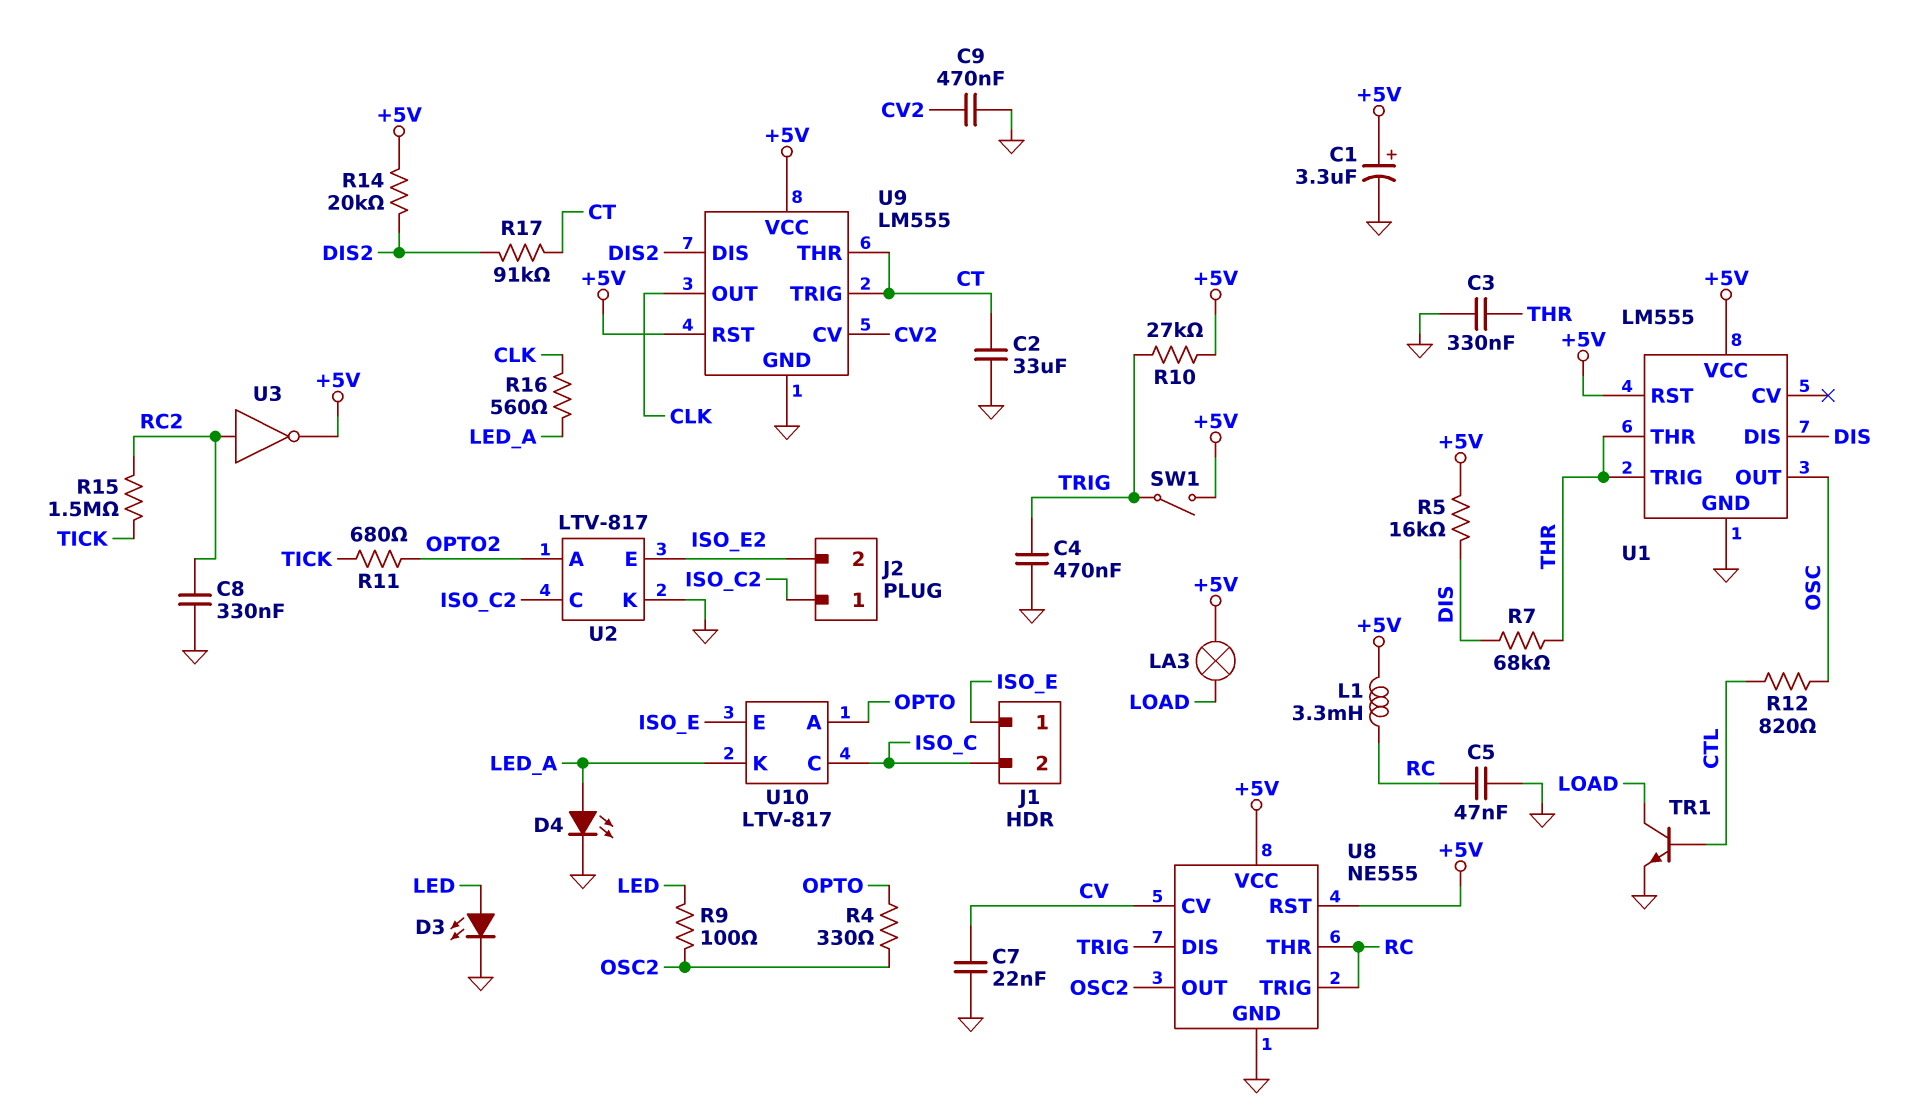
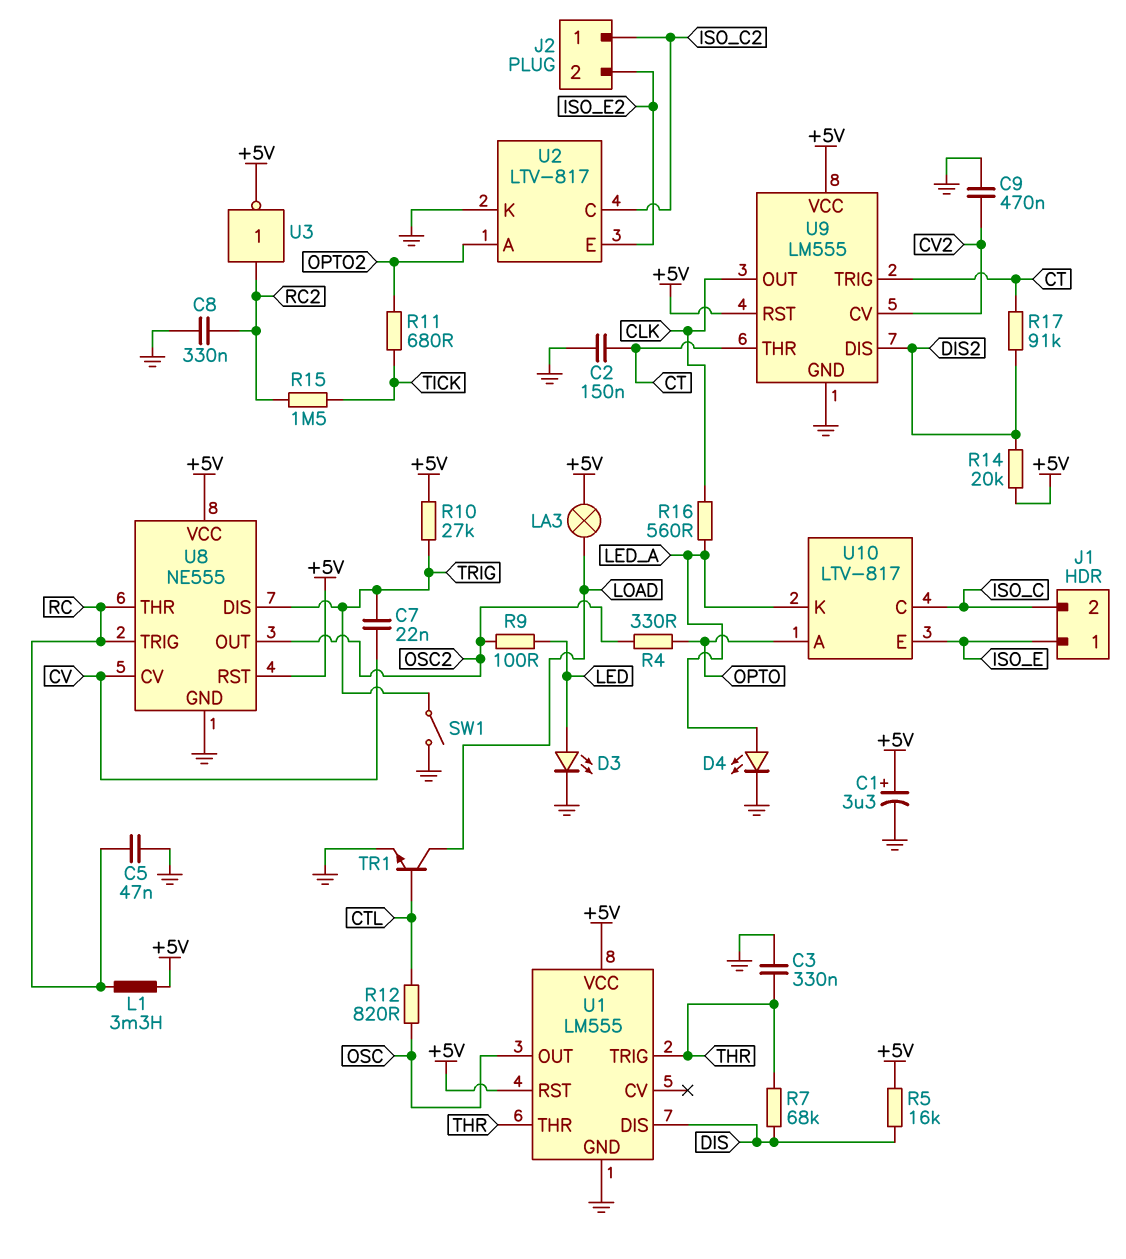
C2: 33uF (CT, GND) -> 150nF (CT, GND)
C4: 470nF (GND, TRIG) -> none
C7: 22nF (CV, GND) -> 22nF (CV, TRIG)
SW1: switch (+5V, TRIG) -> switch (GND, TRIG)

